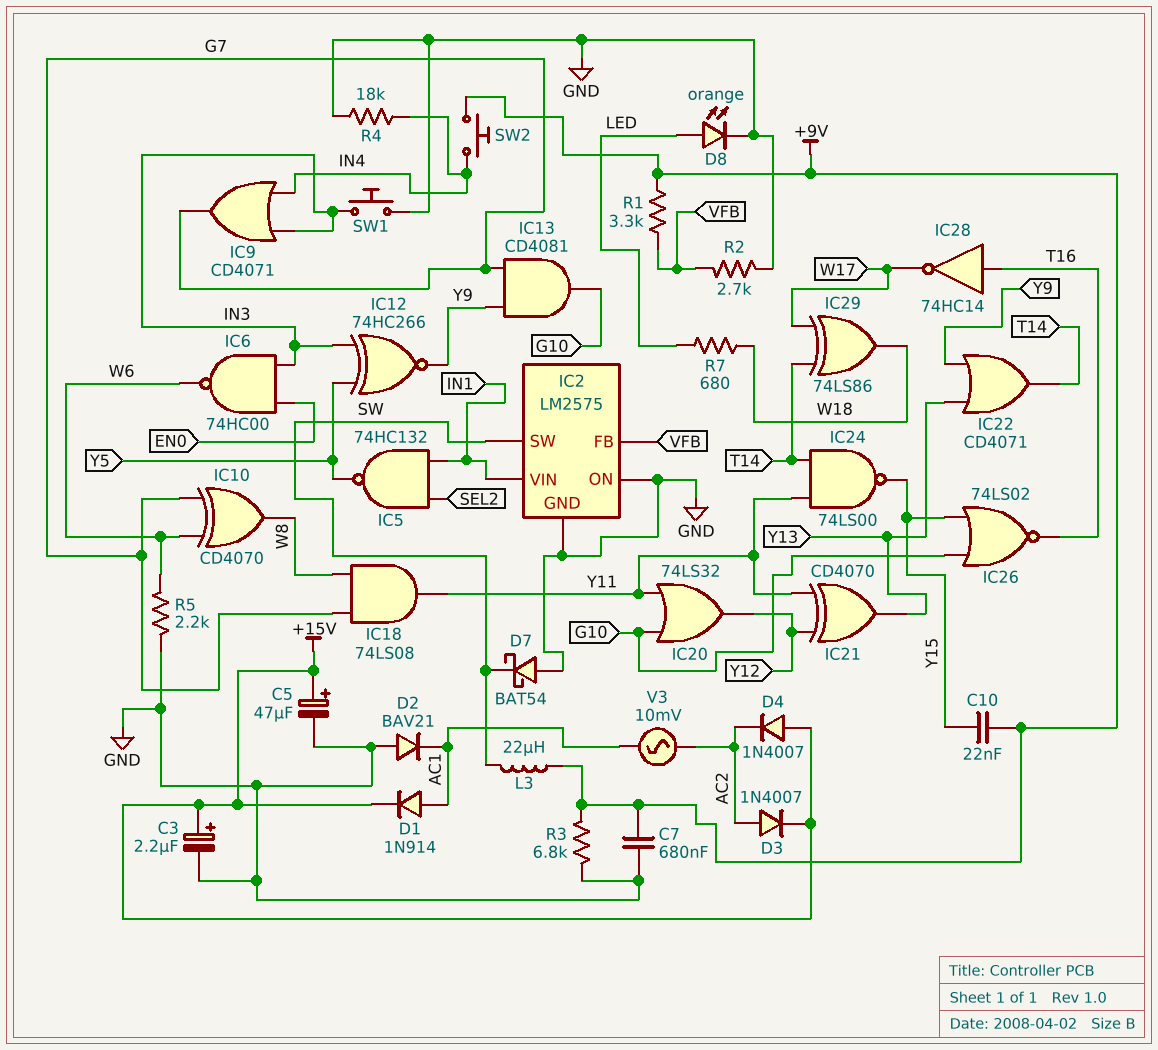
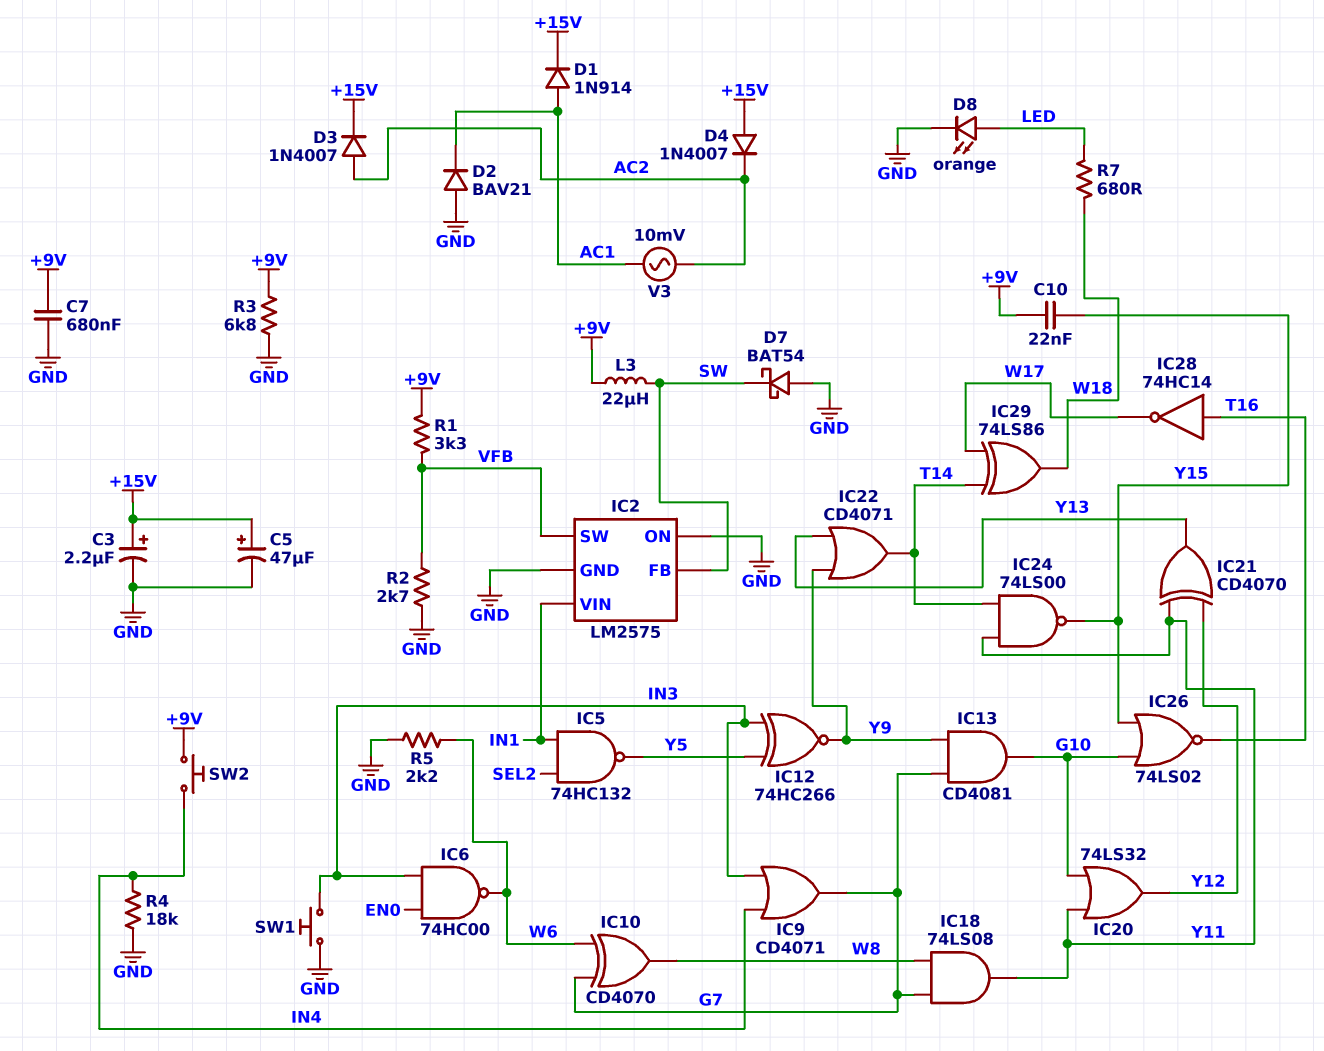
IC2 pin FB: VFB -> SW
IC2 pin SW: SW -> VFB

